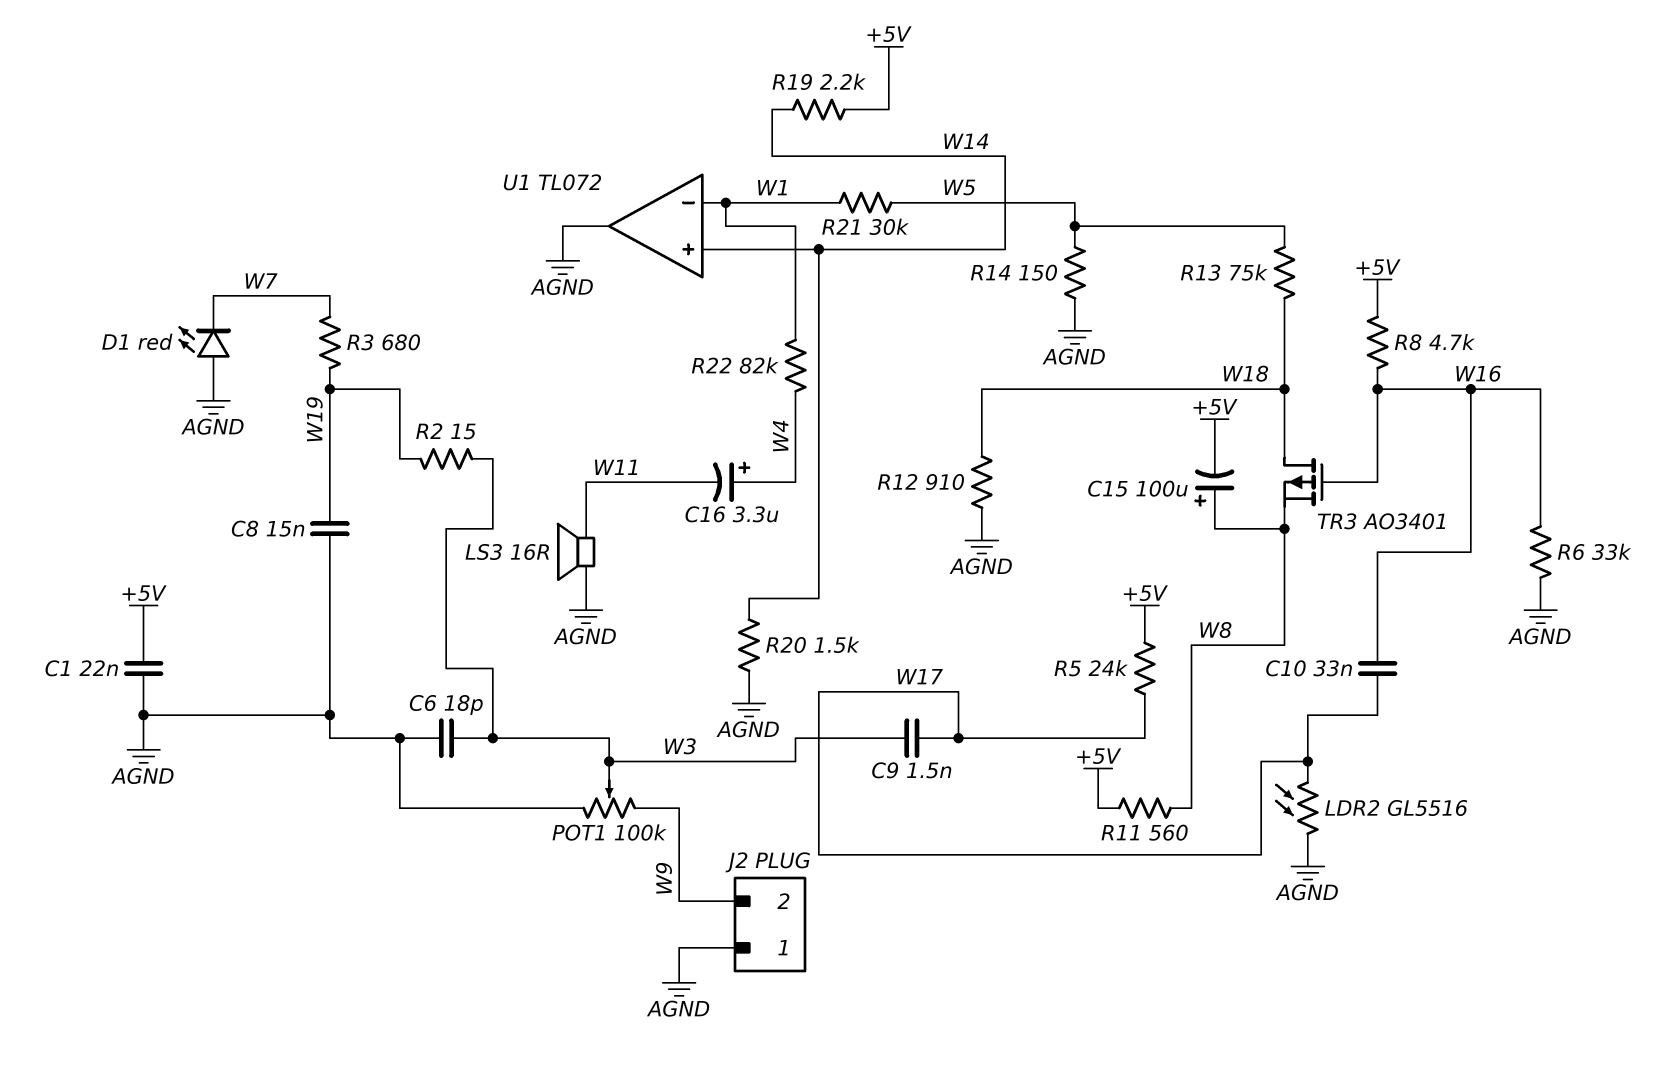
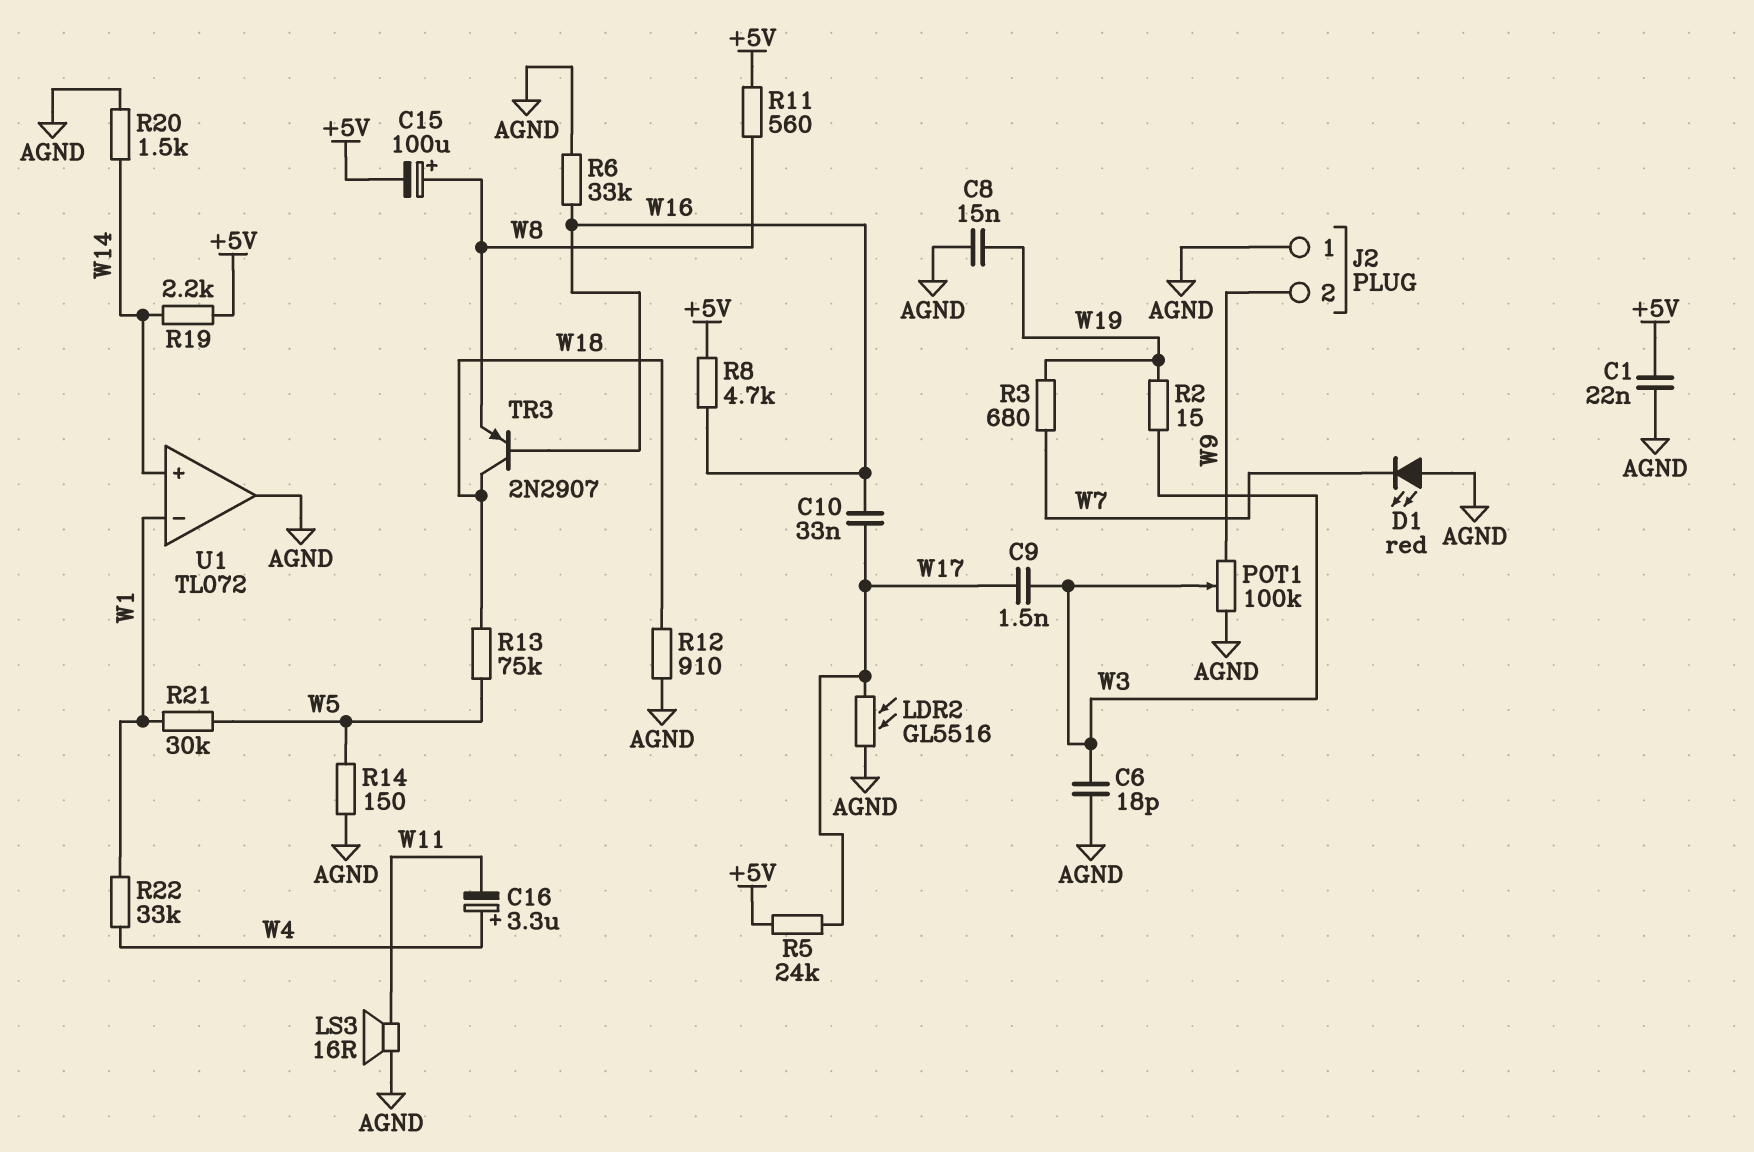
R22: 82k (W1, W4) -> 33k (W1, W4)
TR3: PMOS AO3401 (G W16, D W18, S W8) -> PNP 2N2907 (B W16, C W18, E W8)

